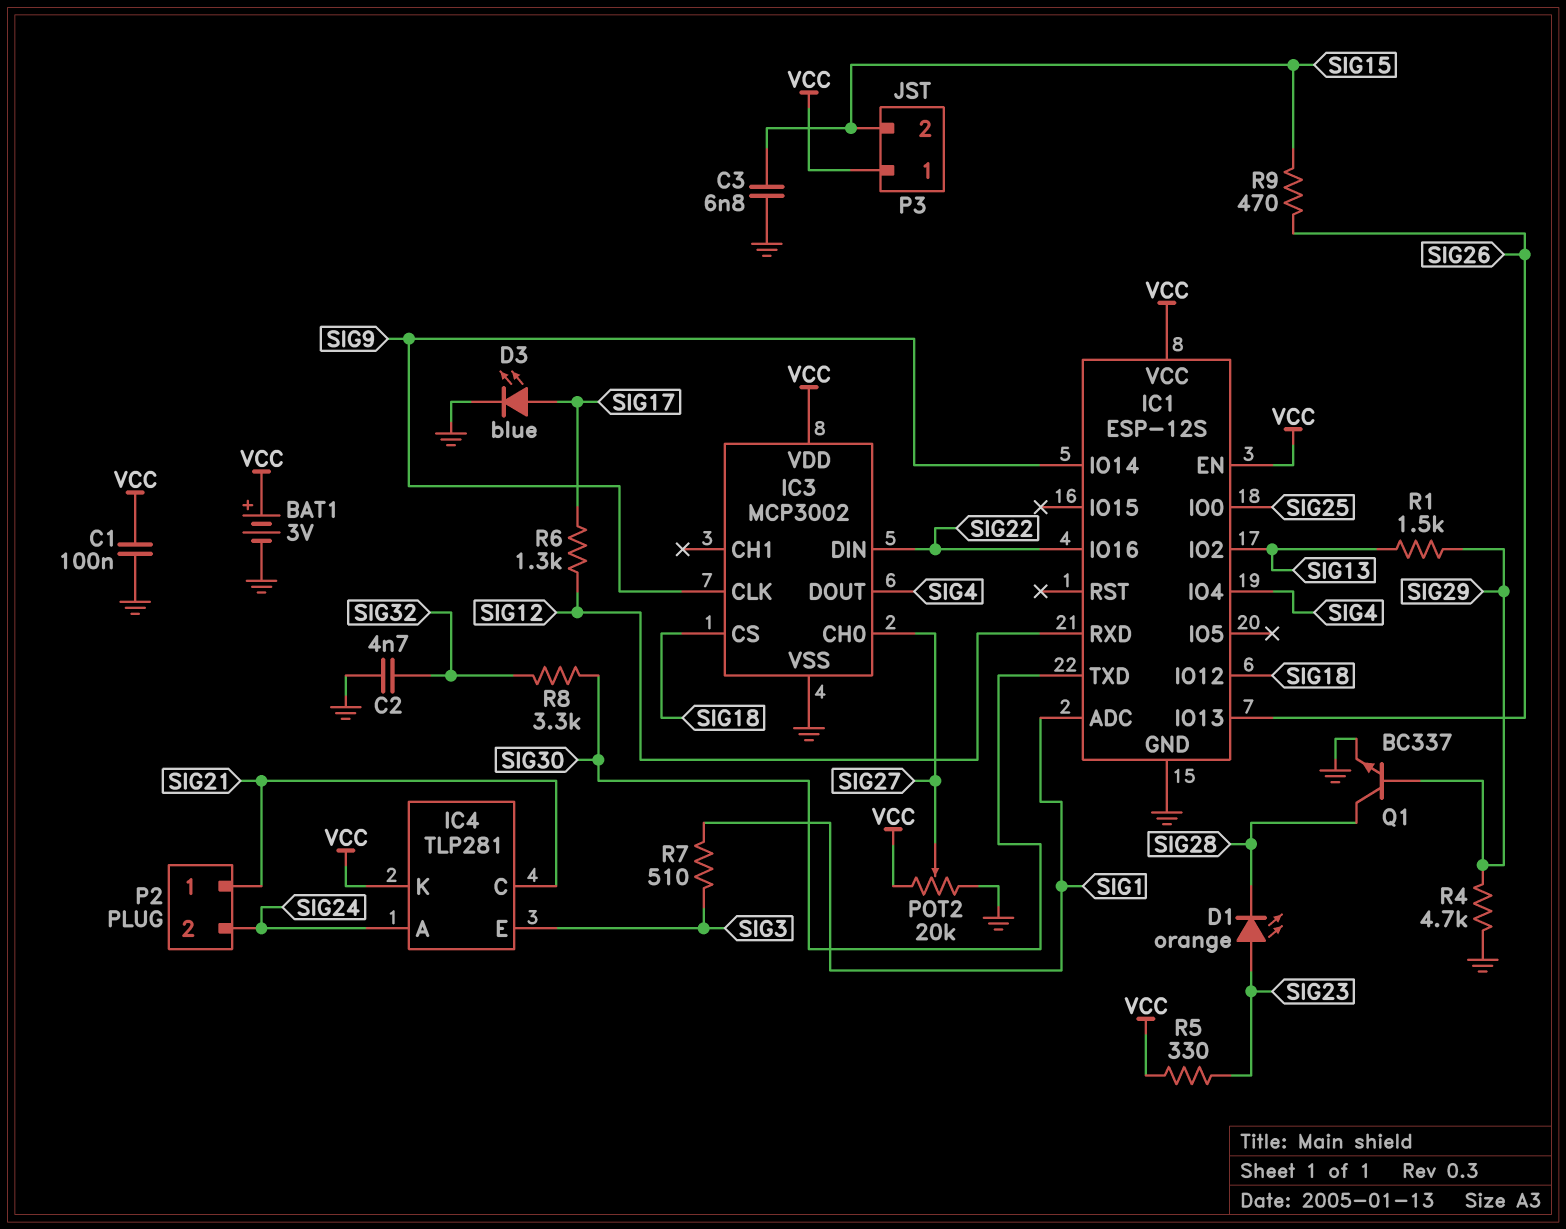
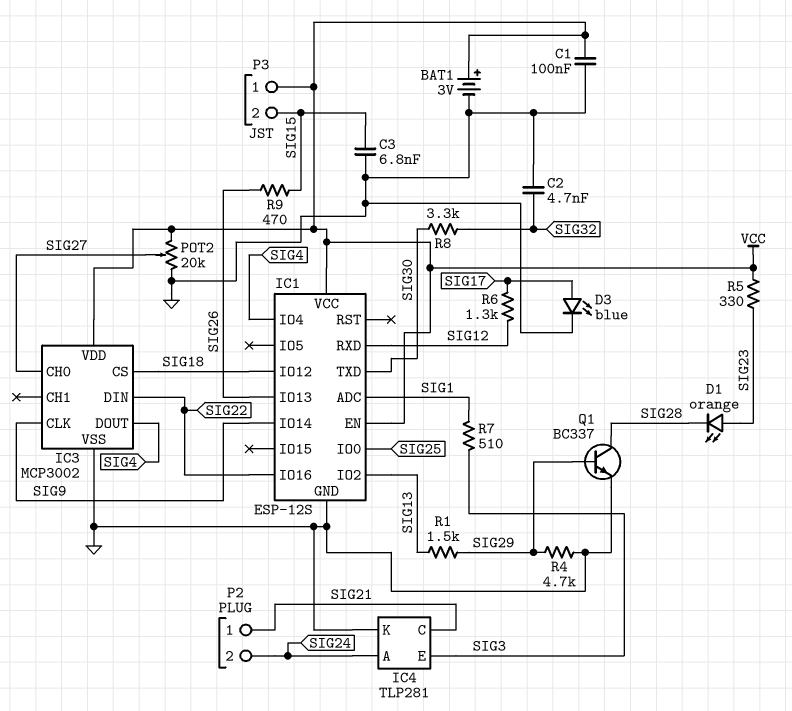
IC4 pin K: VCC -> GND

